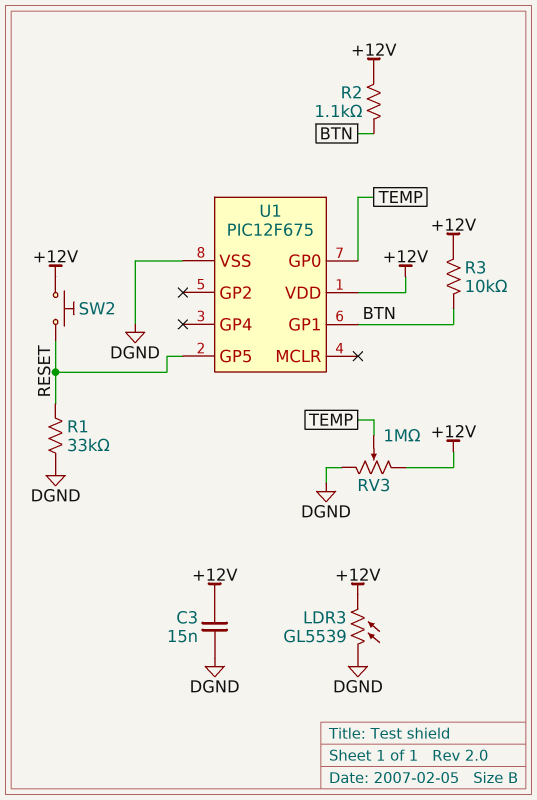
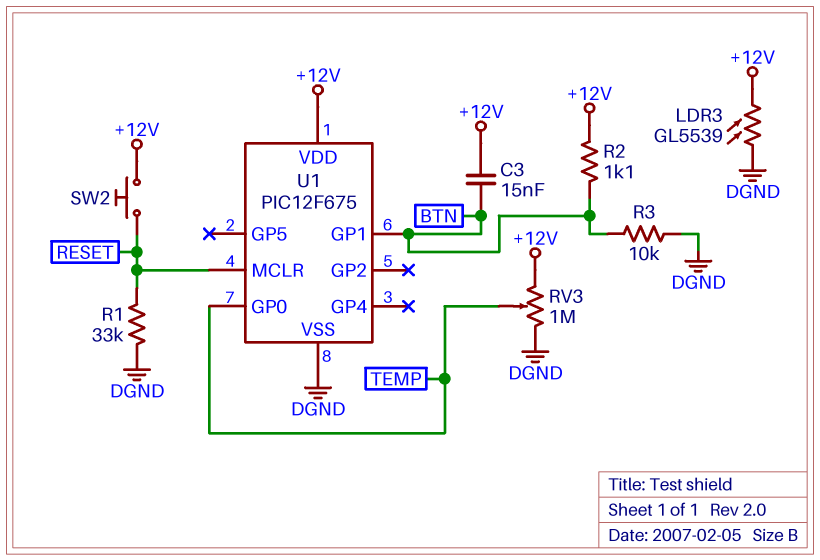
C3: 15nF (+12V, DGND) -> 15nF (+12V, BTN)
R3: 10k (+12V, BTN) -> 10k (BTN, DGND)
U1 pin GP5: RESET -> none
U1 pin MCLR: none -> RESET

